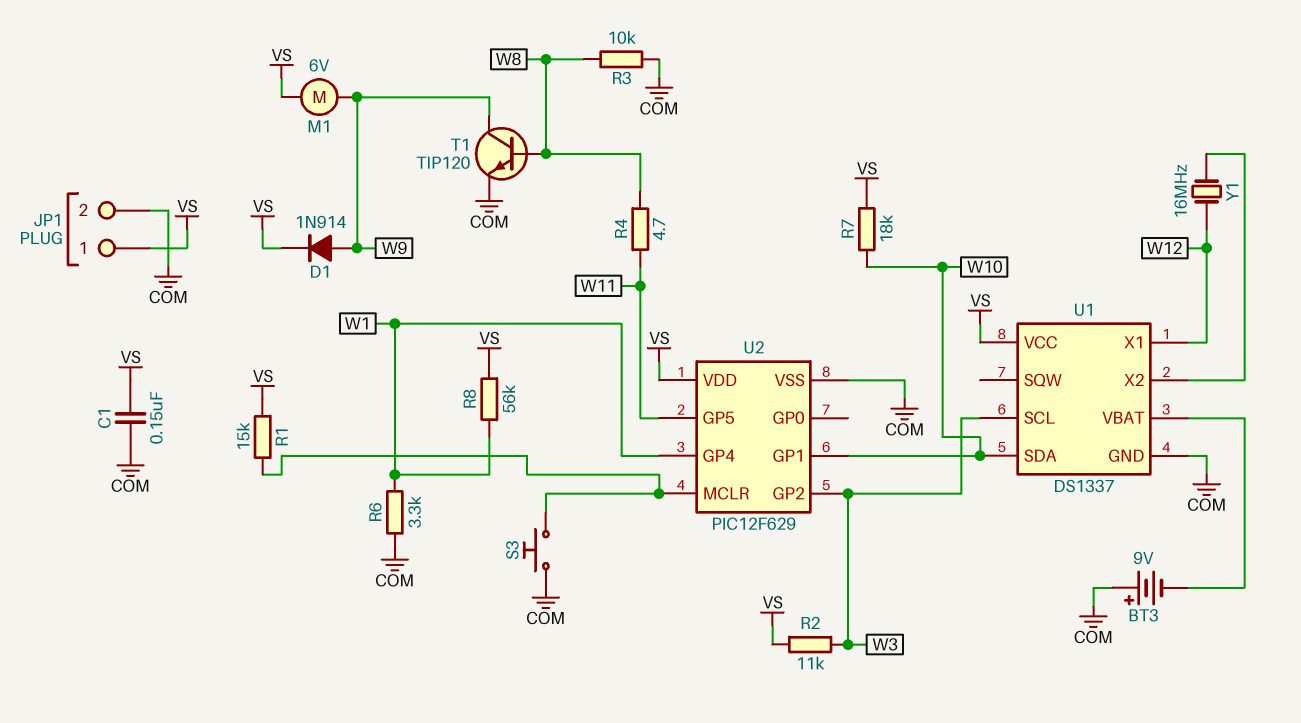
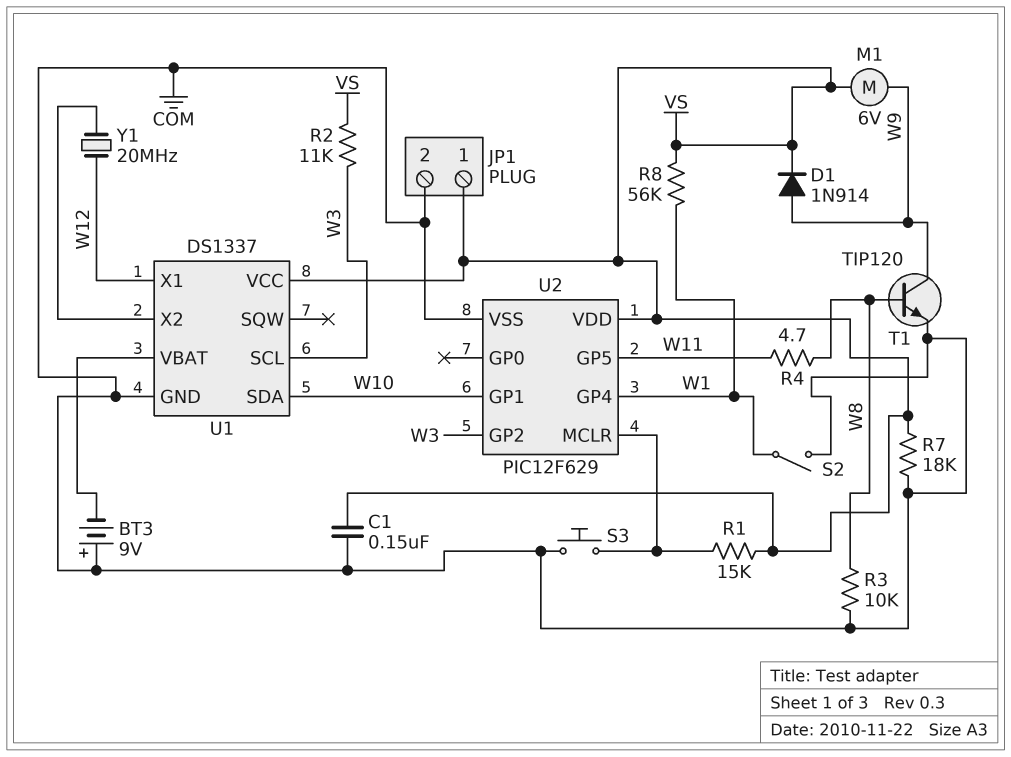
R6: 3.3k (COM, W1) -> none
R7: 18k (VS, W10) -> 18k (COM, VS)
S2: none -> switch (COM, W1)
Y1: 16MHz (U1/X2, W12) -> 20MHz (U1/X2, W12)

